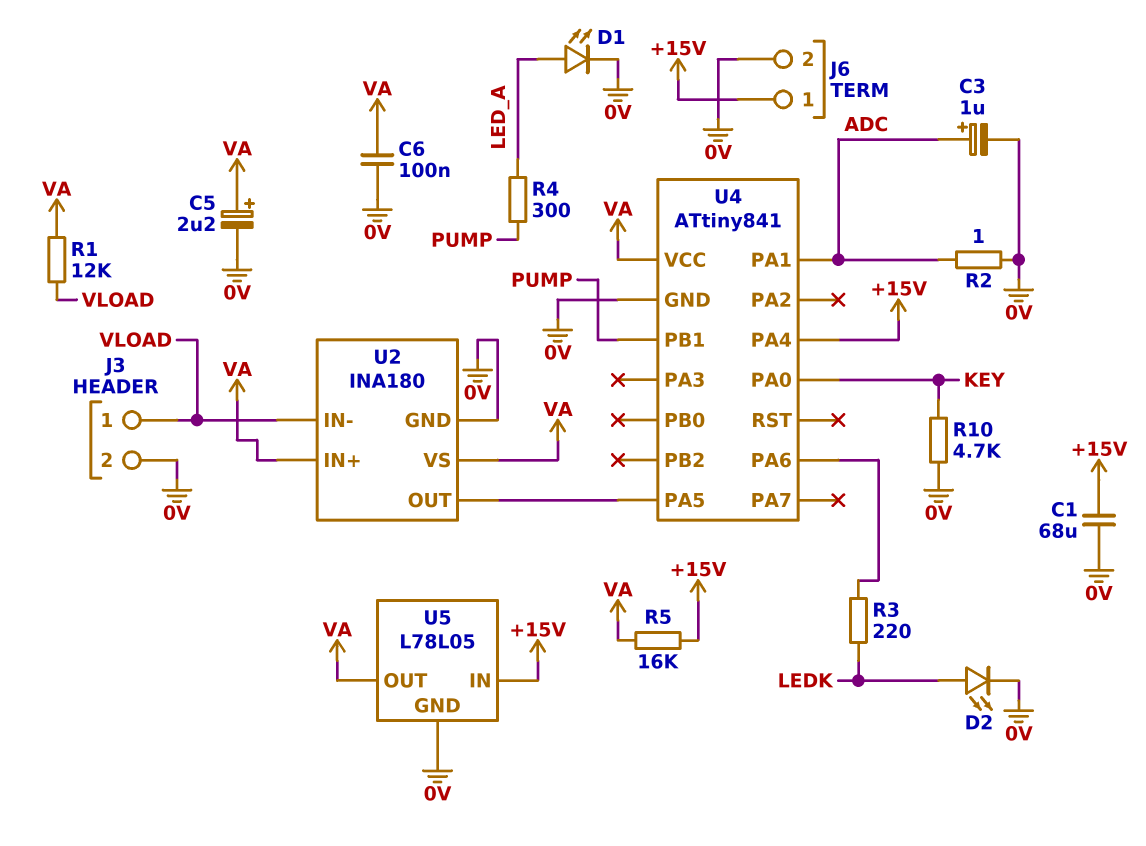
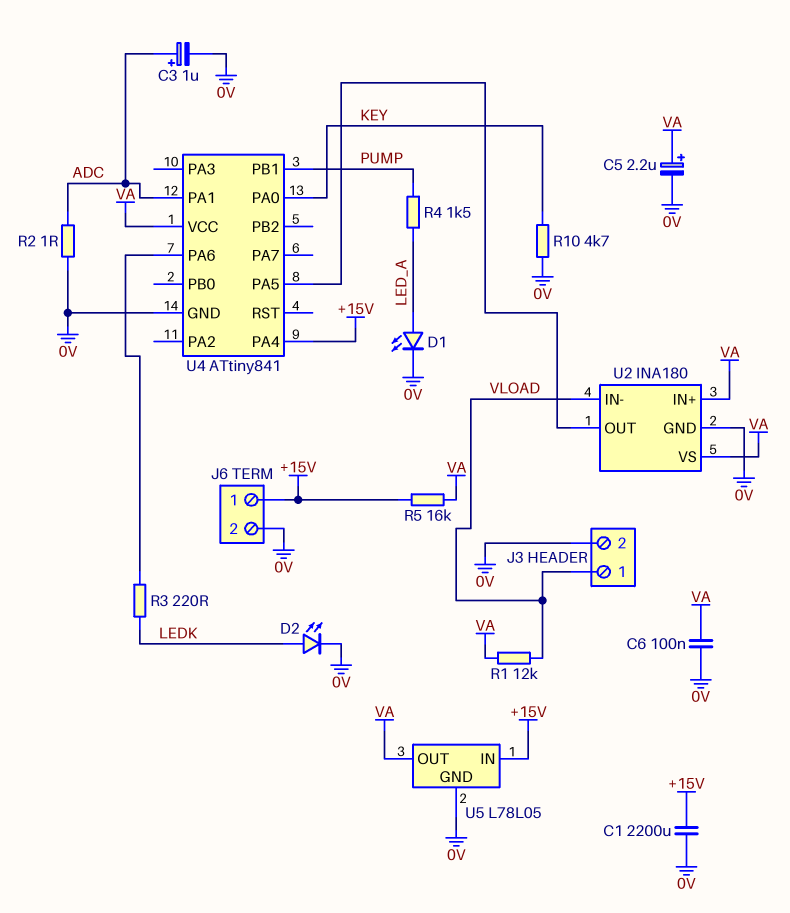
C1: 68uF (+15V, 0V) -> 2200uF (+15V, 0V)
R4: 300 (LED_A, PUMP) -> 1.5k (LED_A, PUMP)

